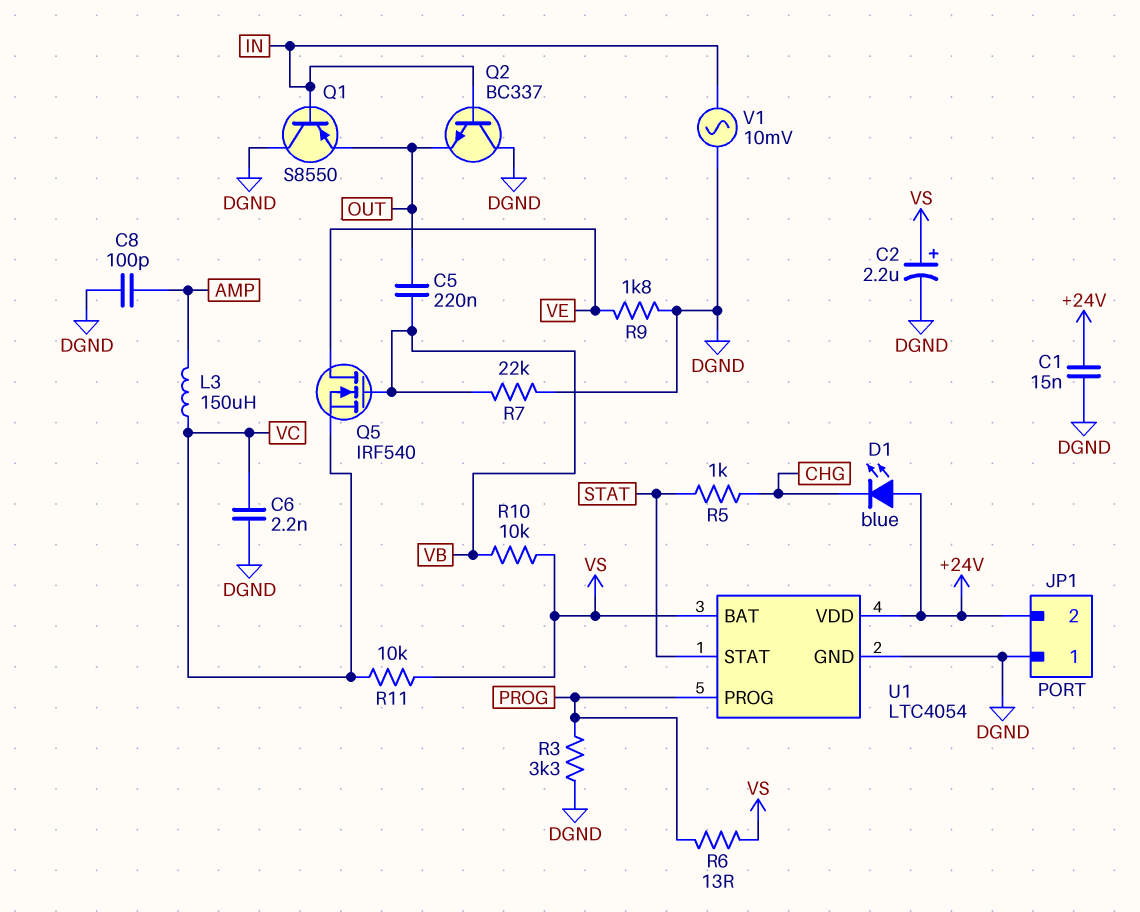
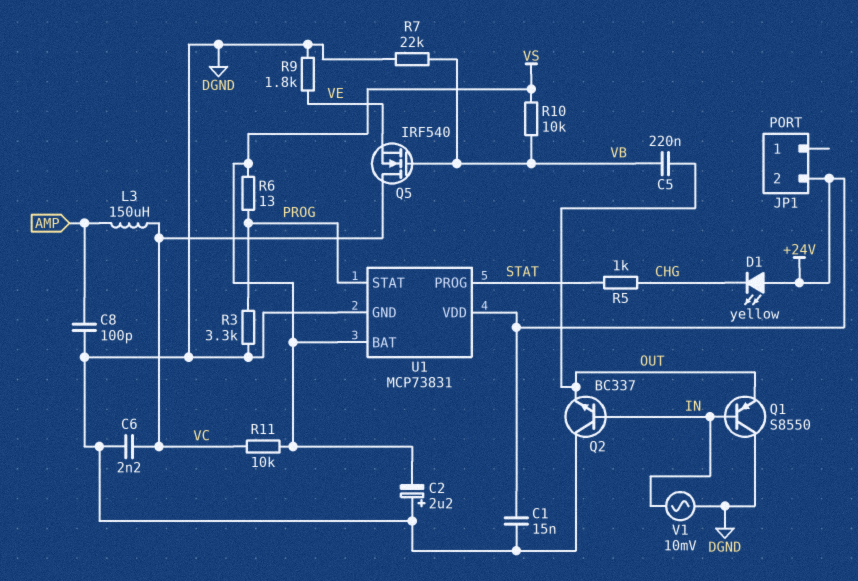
C2: 2.2uF (plus VS, minus DGND) -> 2.2uF (plus DGND, minus VS)
D1: LED blue (A +24V, K CHG) -> LED yellow (A +24V, K CHG)
JP1 pin 1: DGND -> none
Q5: NMOS IRF540 (G VB, D VE, S VC) -> NMOS IRF540 (G VB, D VC, S VE)
U1: LTC4054 -> MCP73831
U1 pin PROG: PROG -> STAT
U1 pin STAT: STAT -> PROG

